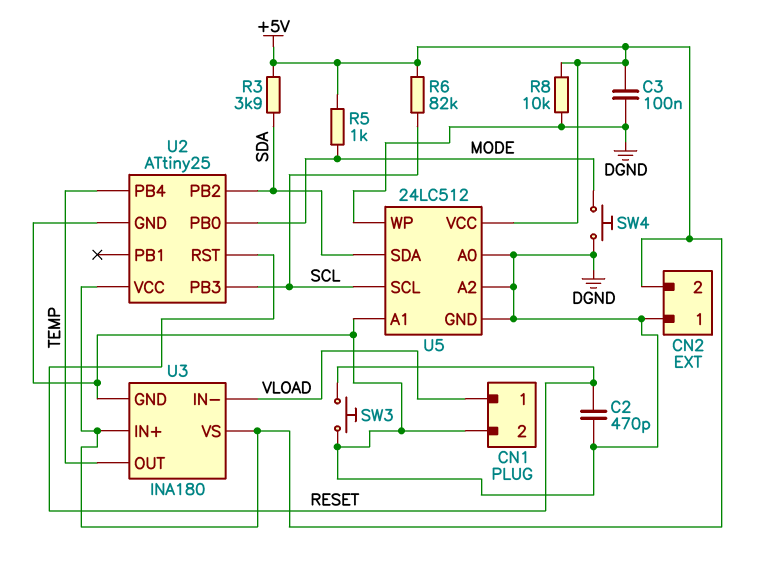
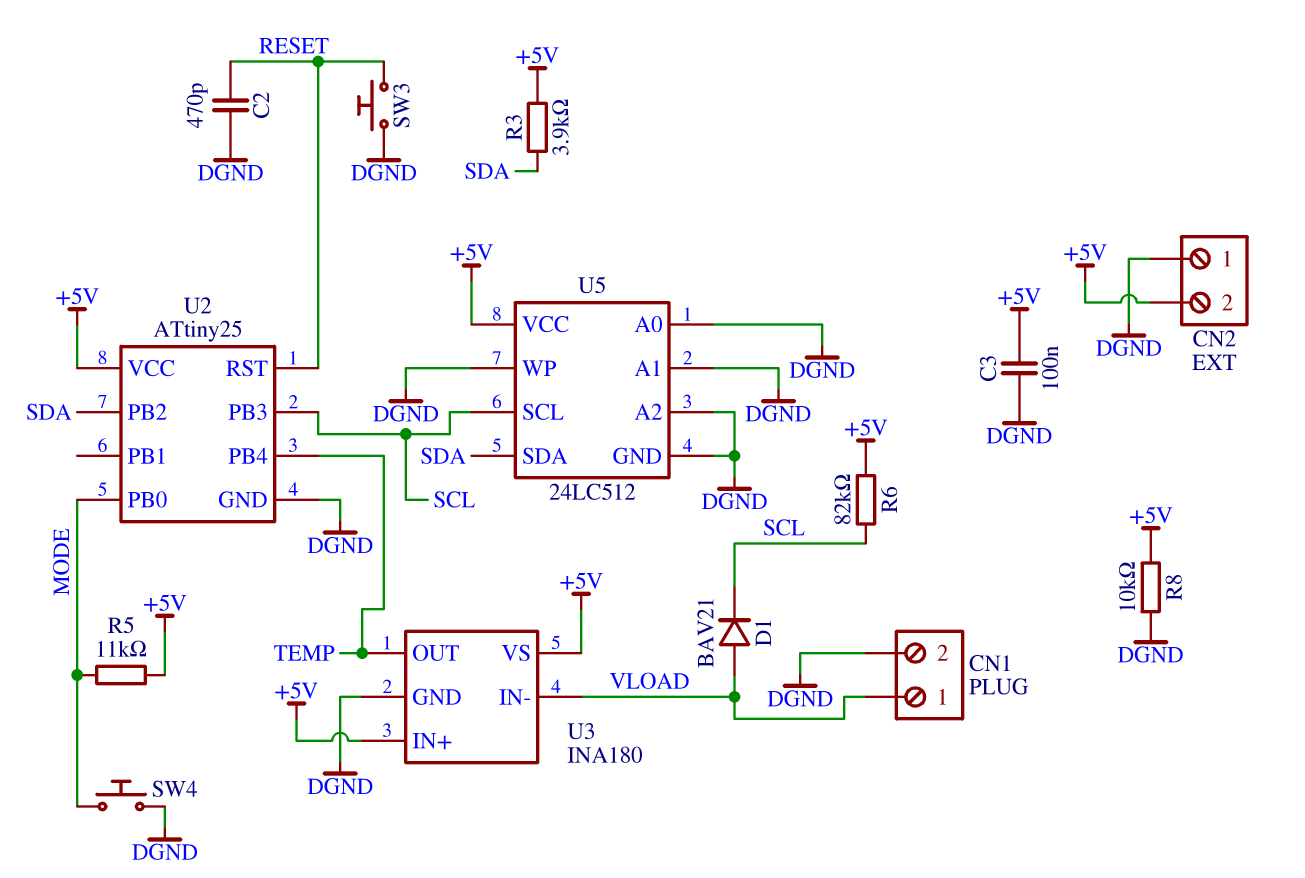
D1: none -> diode BAV21 (A VLOAD, K SCL)
R5: 1k (+5V, MODE) -> 11k (+5V, MODE)

